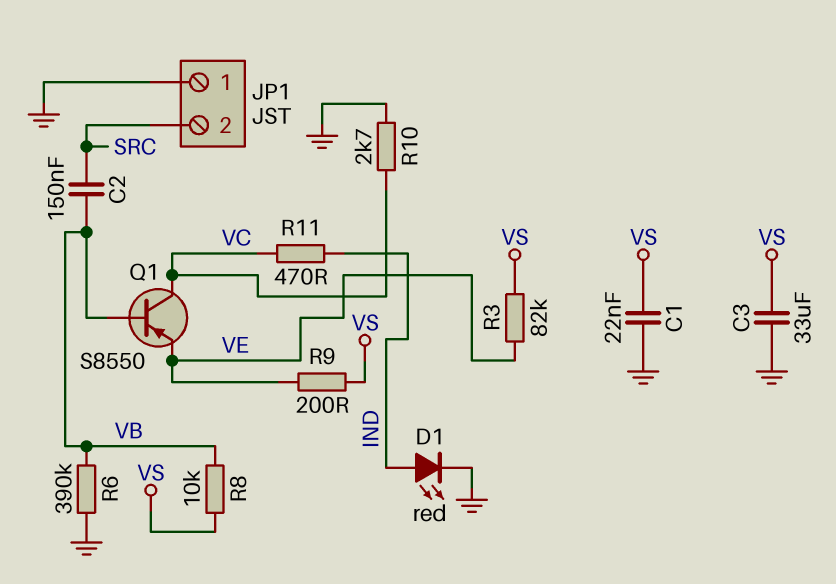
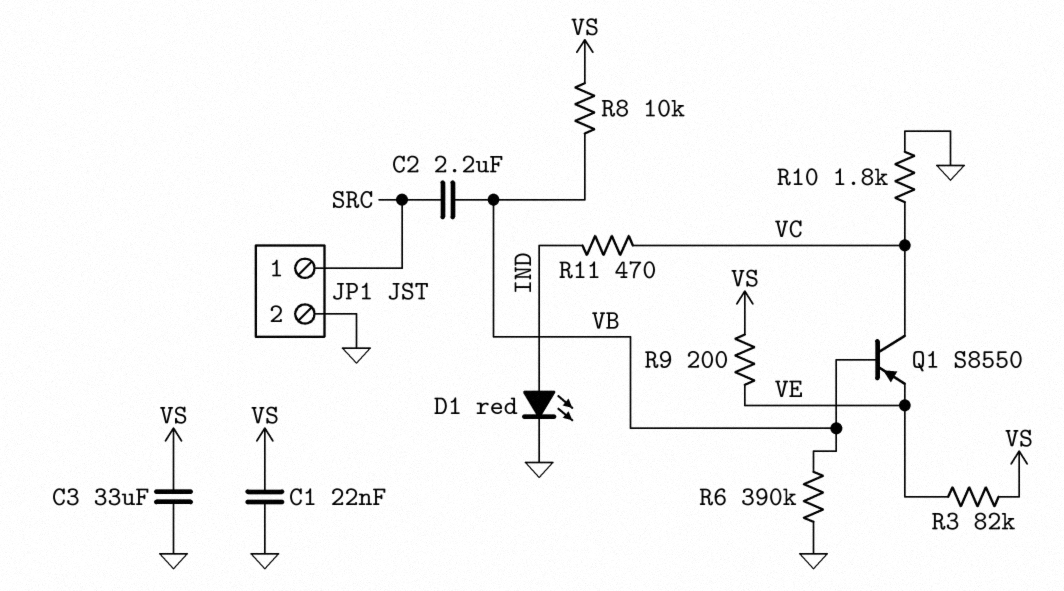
C2: 150nF (SRC, VB) -> 2.2uF (SRC, VB)
JP1 pin 1: GND -> SRC
JP1 pin 2: SRC -> GND
R10: 2.7k (GND, VC) -> 1.8k (GND, VC)

